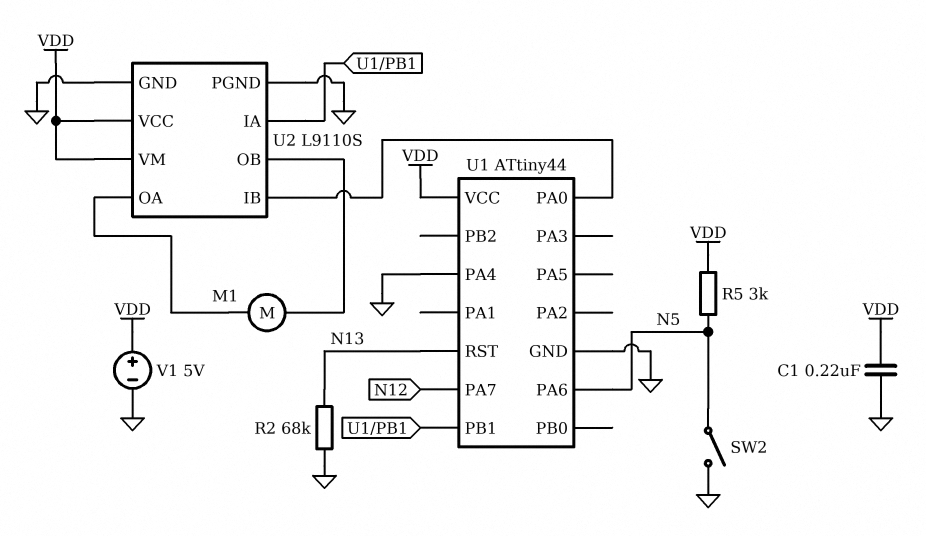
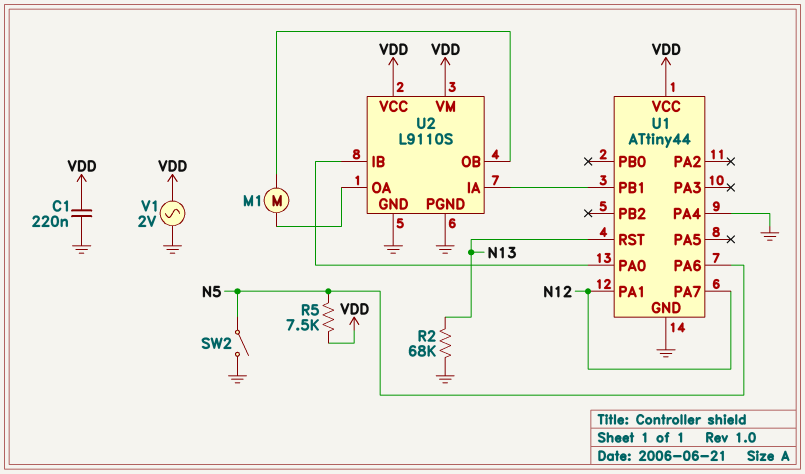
R5: 3k (N5, VDD) -> 7.5k (N5, VDD)
U1 pin PA1: none -> N12
V1: 5V (plus VDD, minus GND) -> AC 2V (GND, VDD)

